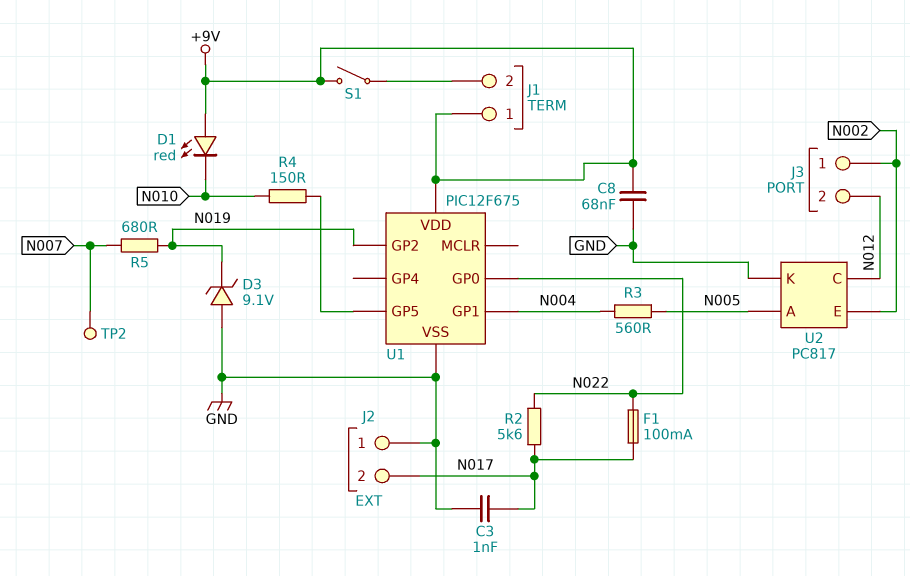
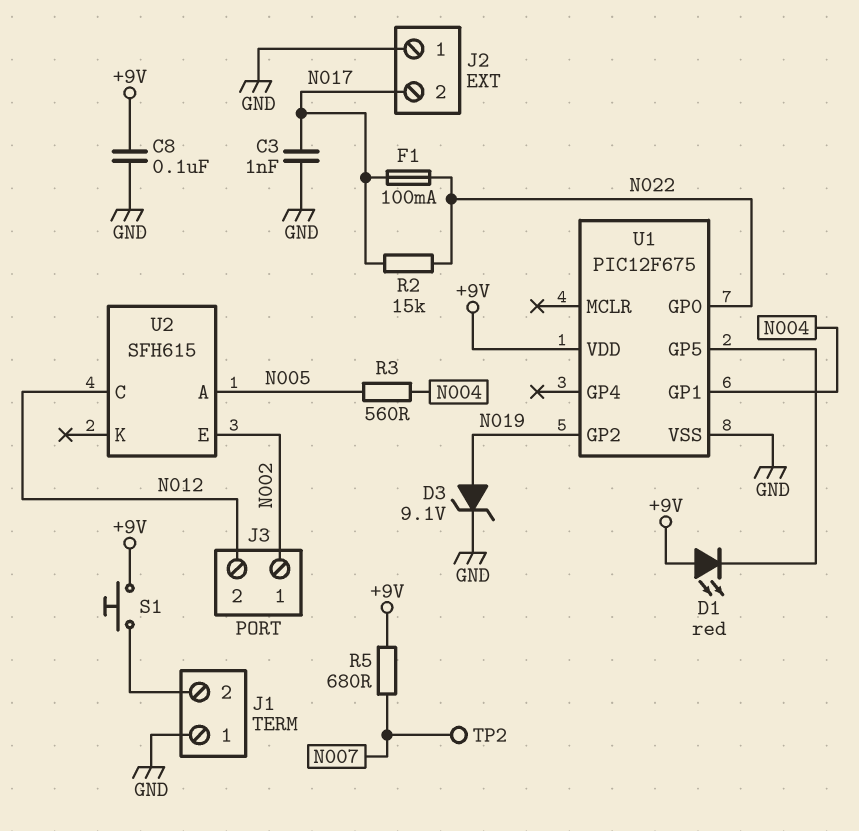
C8: 68nF (+9V, GND) -> 100nF (+9V, GND)
D1: LED red (A +9V, K N010) -> LED red (A +9V, K U1/GP5)
D3: zener 9.1V (A GND, K N019) -> zener 9.1V (A N019, K GND)
J1 pin 1: +9V -> GND
R2: 5.6k (N017, N022) -> 15k (N017, N022)
R4: 150 (N010, U1/GP5) -> none
R5: 680 (N007, N019) -> 680 (+9V, N007)
S1: switch (+9V, J1/2) -> button (+9V, J1/2)
U2: PC817 -> SFH615
U2 pin K: GND -> none

